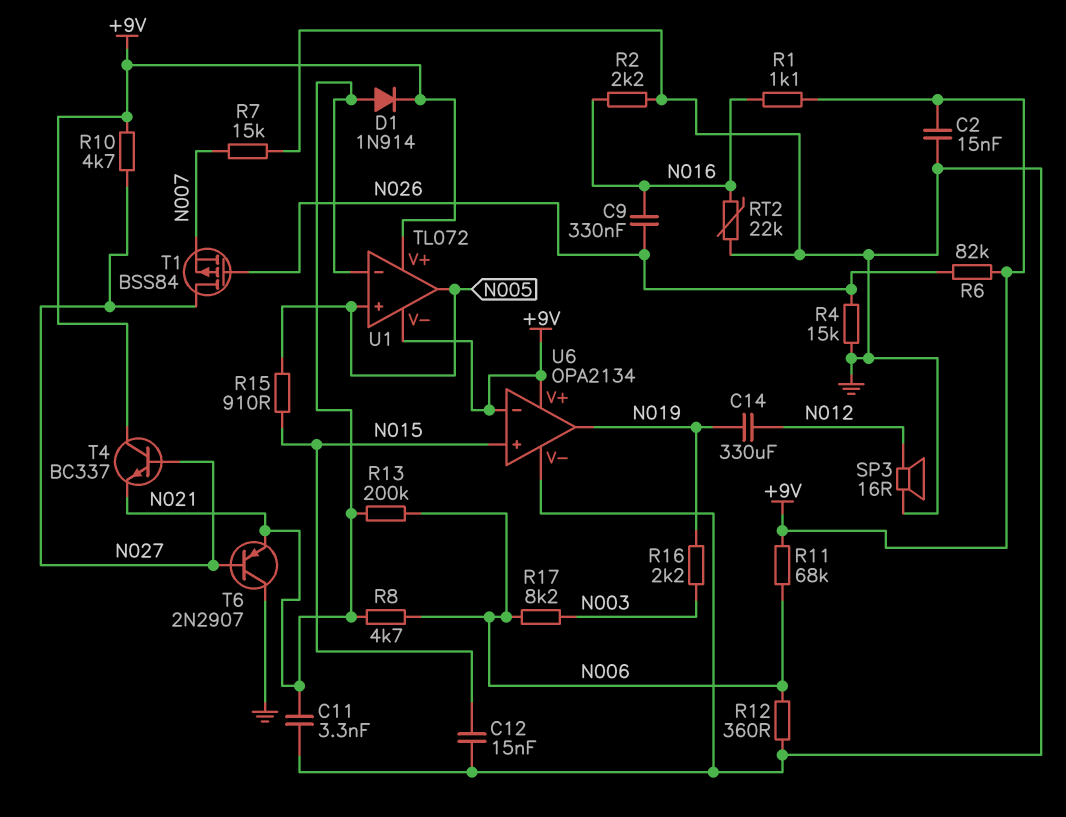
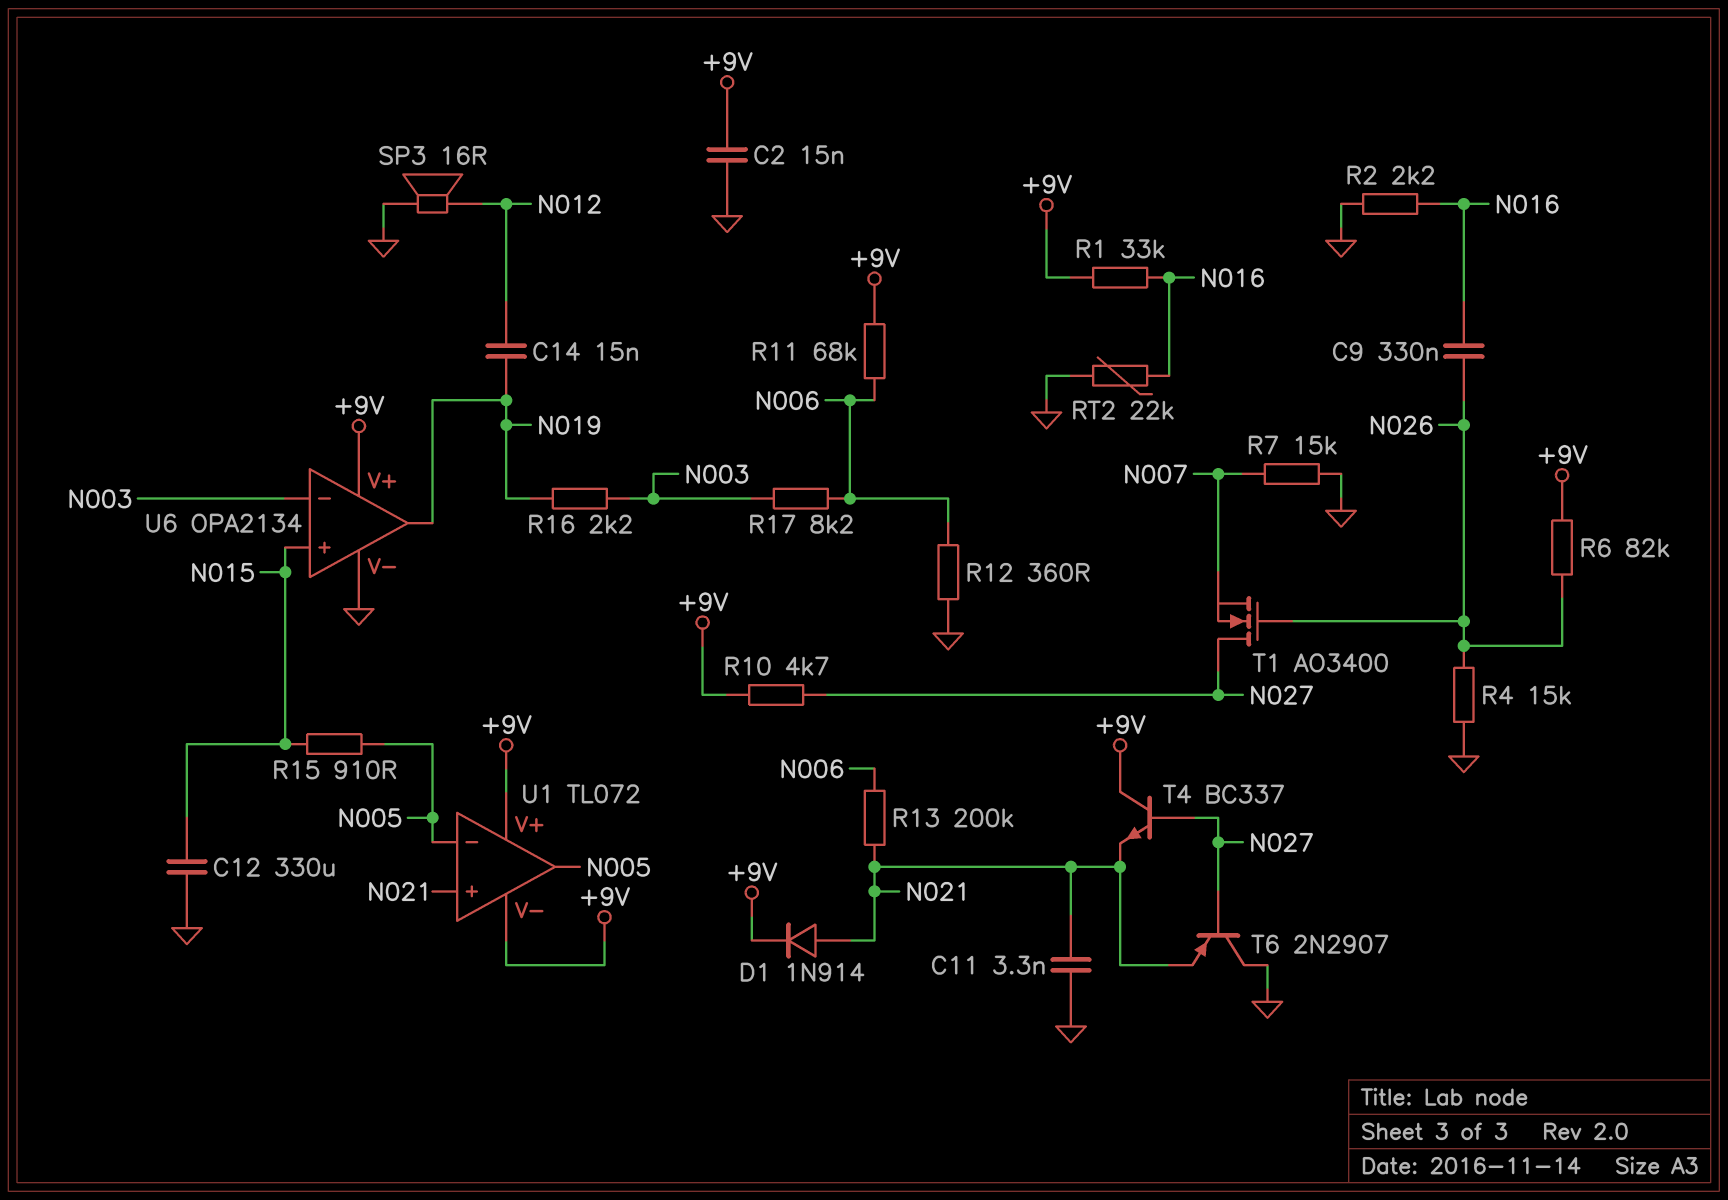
C12: 15nF (GND, N015) -> 330uF (GND, N015)
C14: 330uF (N012, N019) -> 15nF (N012, N019)
R1: 1.1k (+9V, N016) -> 33k (+9V, N016)
R8: 4.7k (N006, N021) -> none
T1: PMOS BSS84 (G N026, D N027, S N007) -> NMOS AO3400 (G N026, D N027, S N007)
U1 pin in+: N005 -> N021
U1 pin in-: N021 -> N005
U6 pin in-: +9V -> N003

